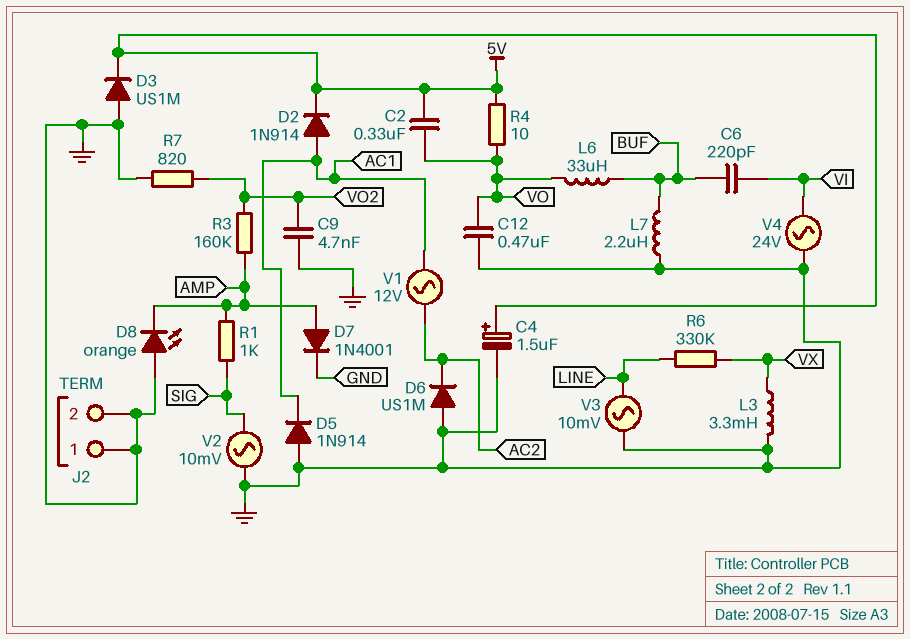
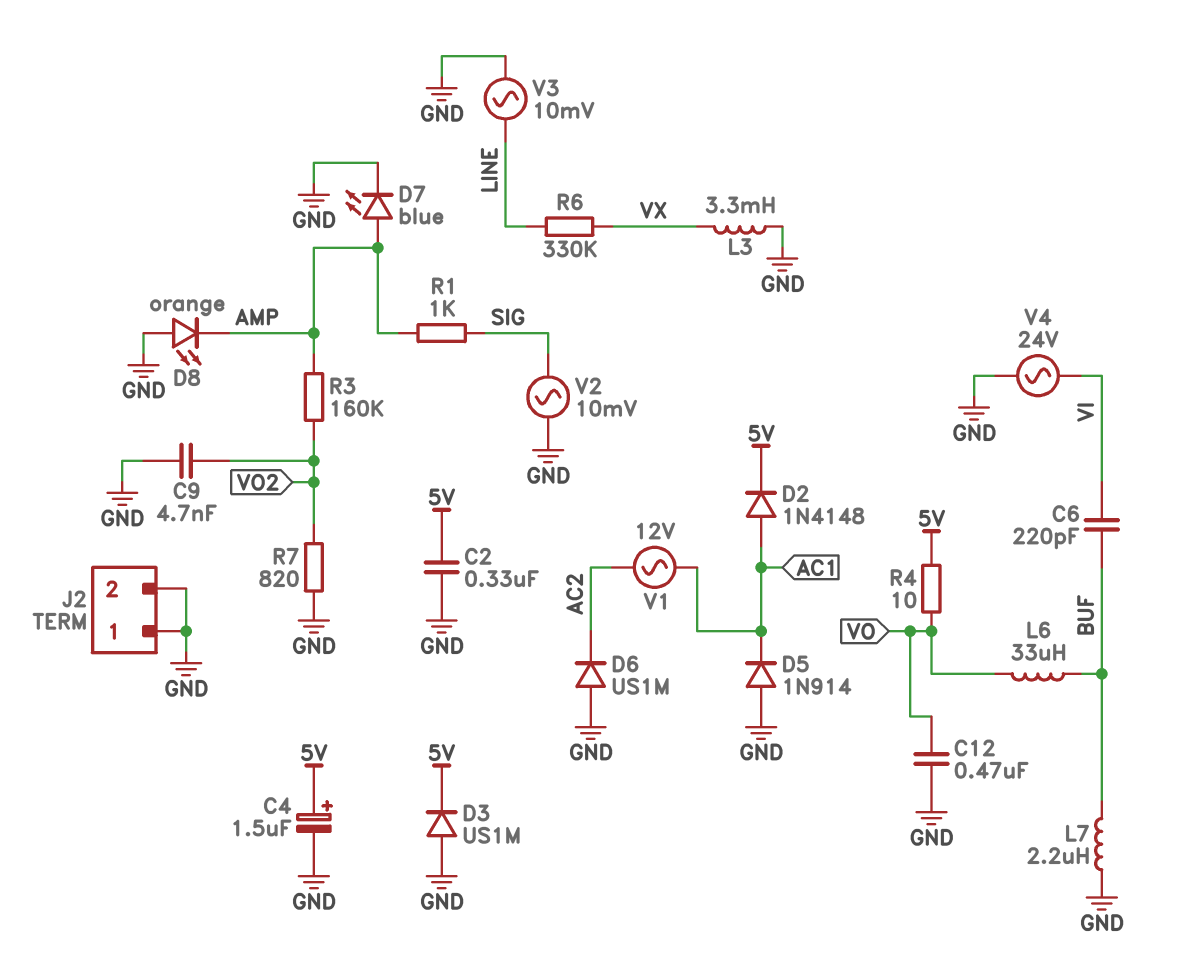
C2: 330nF (5V, VO) -> 330nF (5V, GND)
D2: diode 1N914 (A AC1, K 5V) -> diode 1N4148 (A AC1, K 5V)
D7: diode 1N4001 (A AMP, K GND) -> LED blue (A AMP, K GND)

